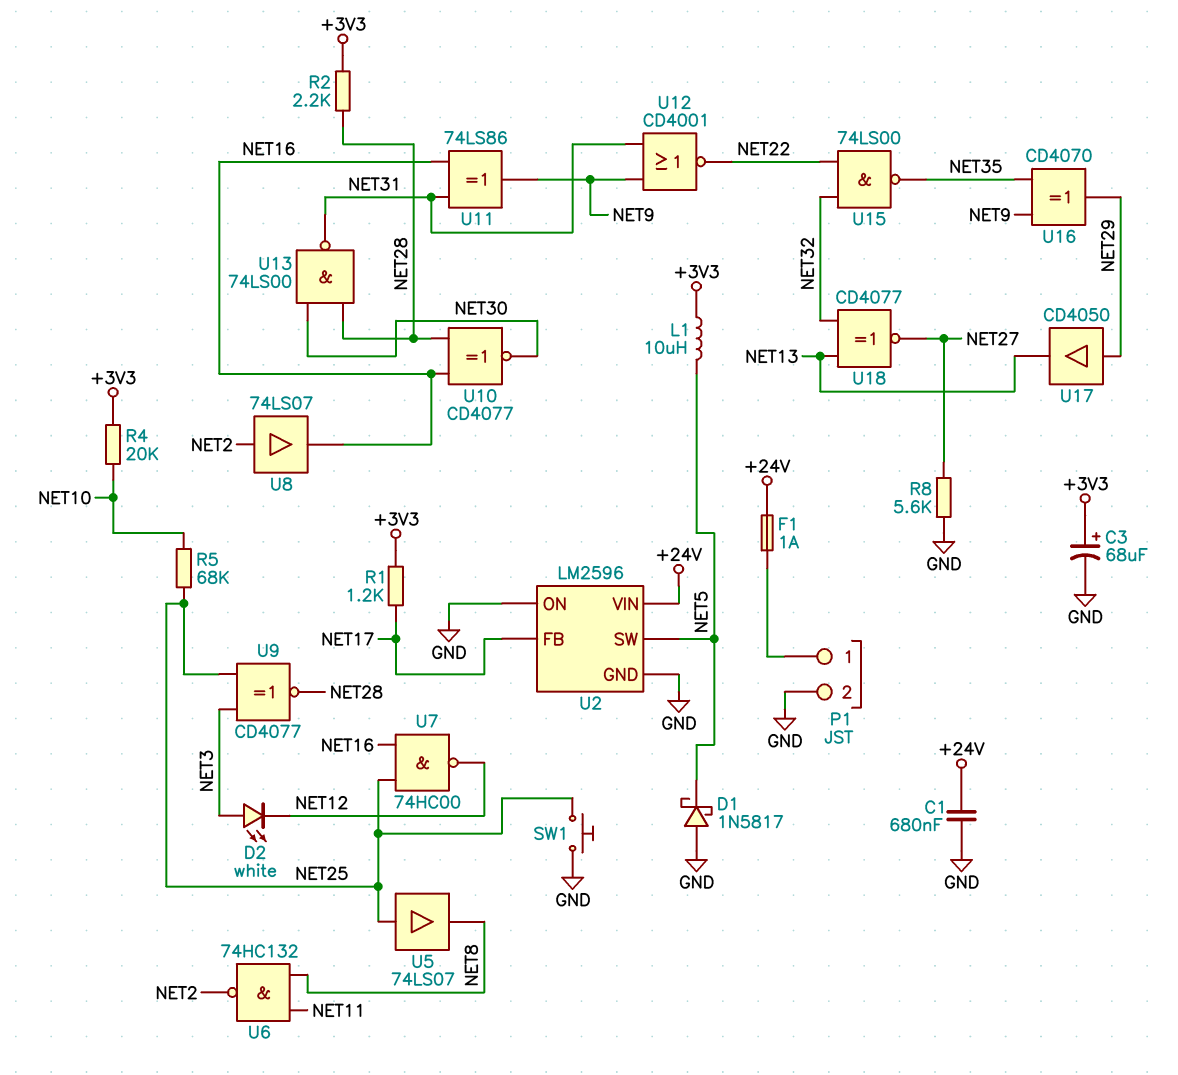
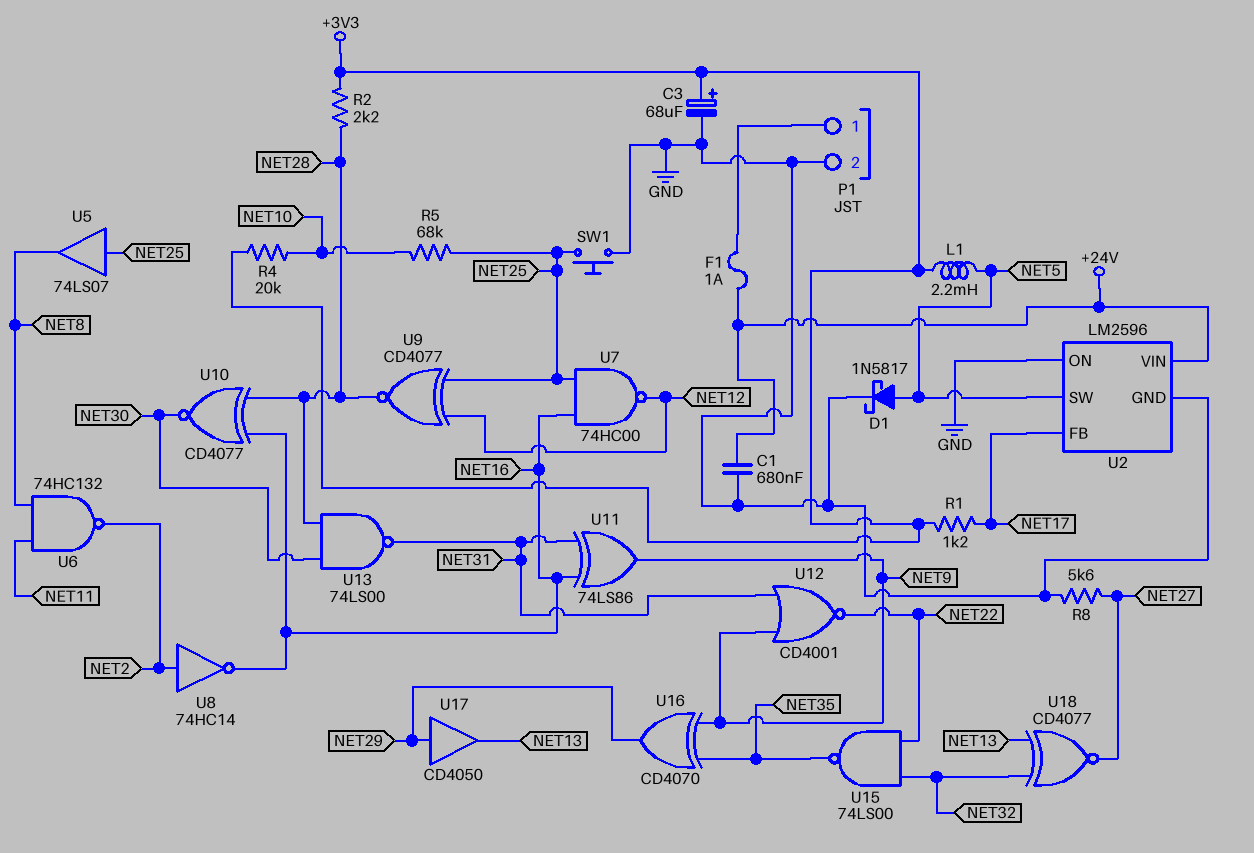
D1: schottky 1N5817 (A GND, K NET5) -> schottky 1N5817 (A NET5, K GND)
D2: LED white (A NET3, K NET12) -> none
L1: 10uH (+3V3, NET5) -> 2.2mH (+3V3, NET5)
U8: buffer 74LS07 (in NET2, out NET16) -> NOT 74HC14 (in NET2, out NET16)
U9: XNOR CD4077 (in NET3, in NET25, out NET28) -> XNOR CD4077 (in NET12, in NET25, out NET28)

